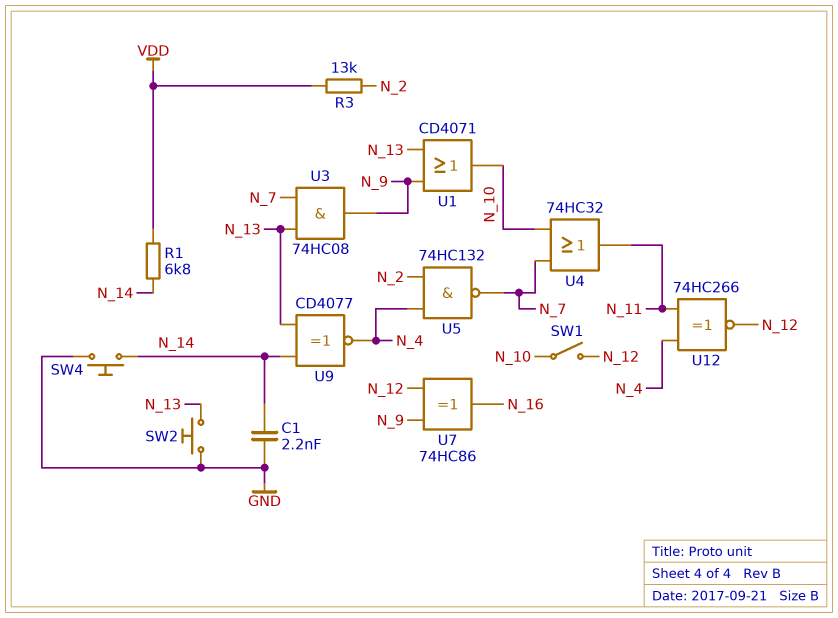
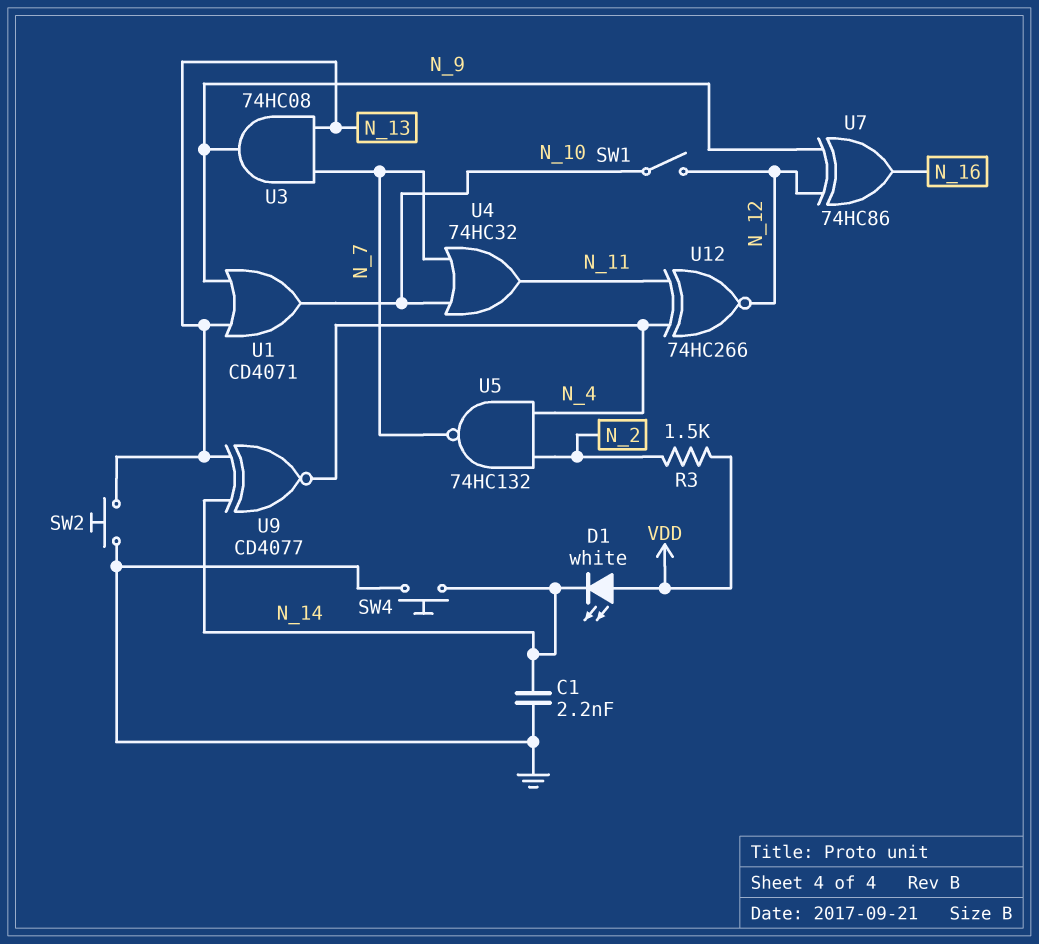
D1: none -> LED white (A VDD, K N_14)
R1: 6.8k (N_14, VDD) -> none
R3: 13k (N_2, VDD) -> 1.5k (N_2, VDD)

